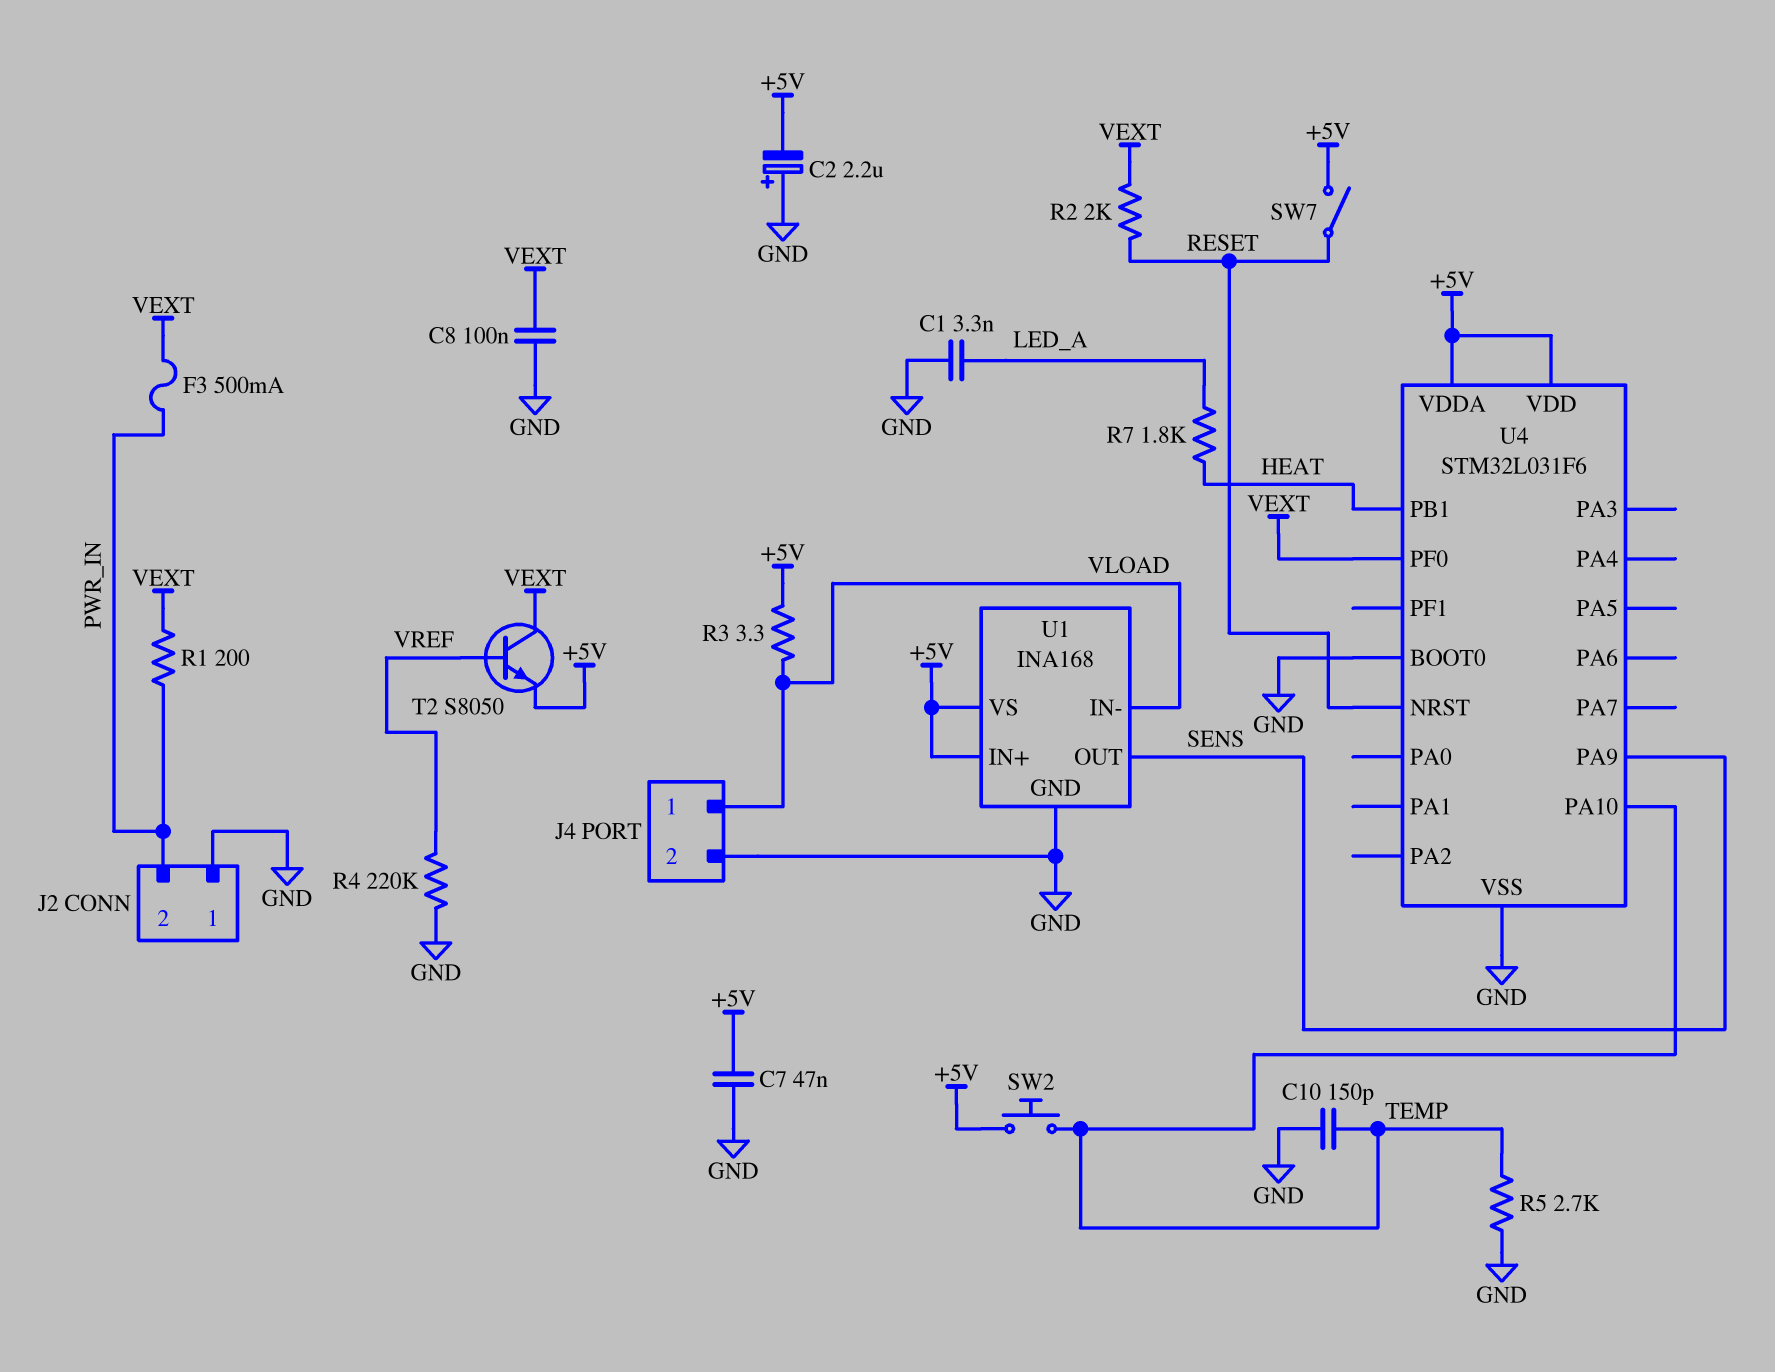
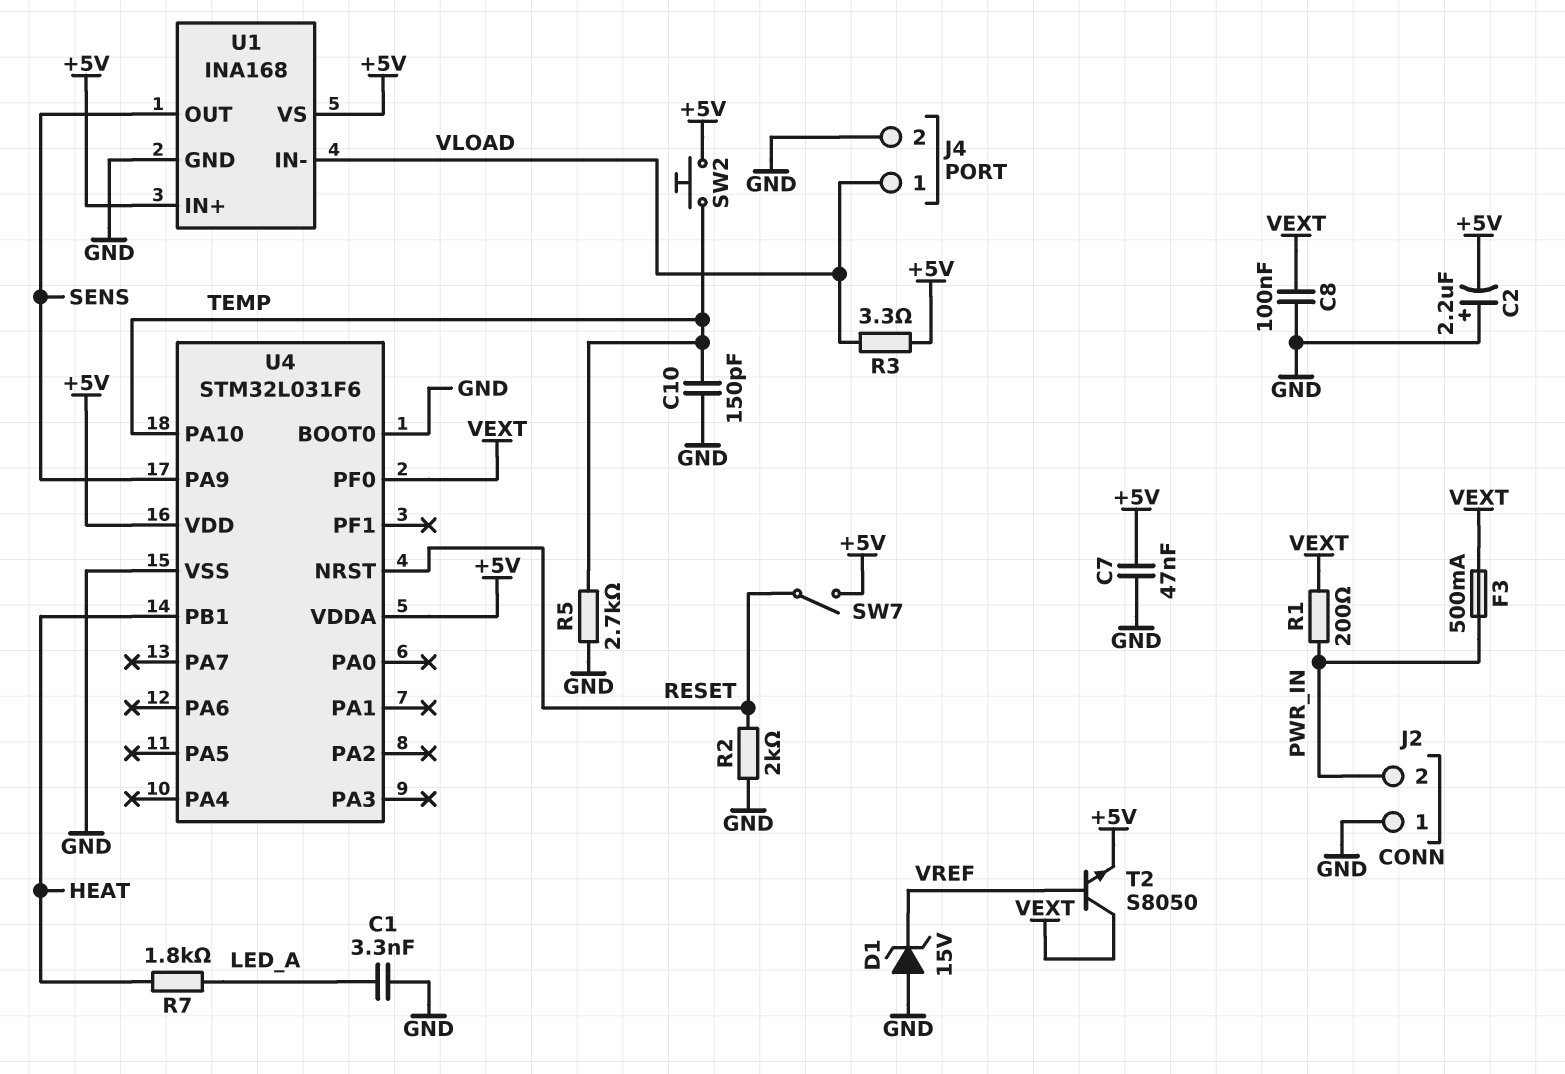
D1: none -> zener 15V (A GND, K VREF)
R2: 2k (RESET, VEXT) -> 2k (GND, RESET)
R4: 220k (GND, VREF) -> none

